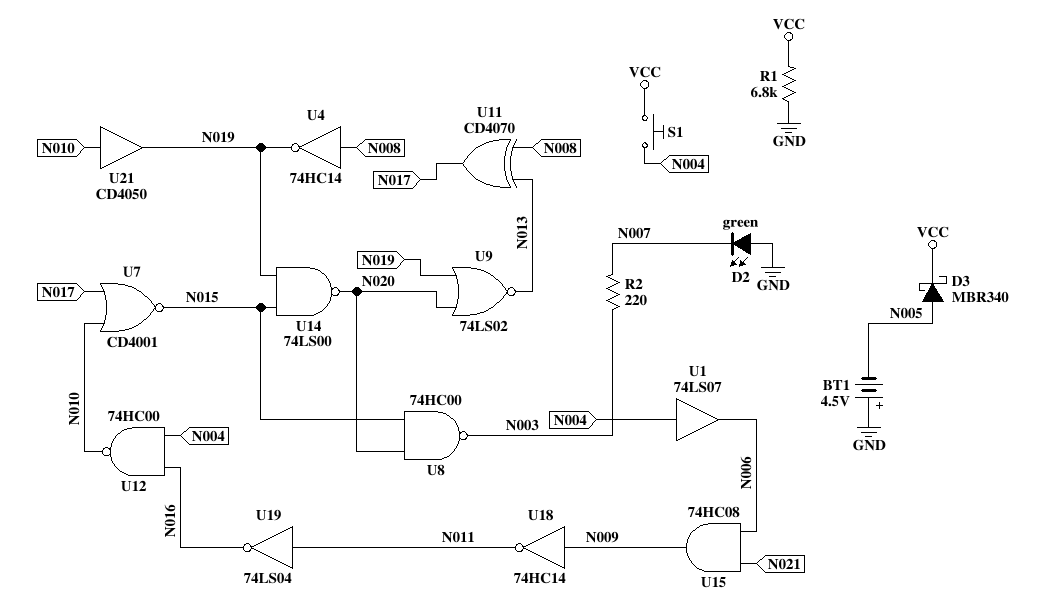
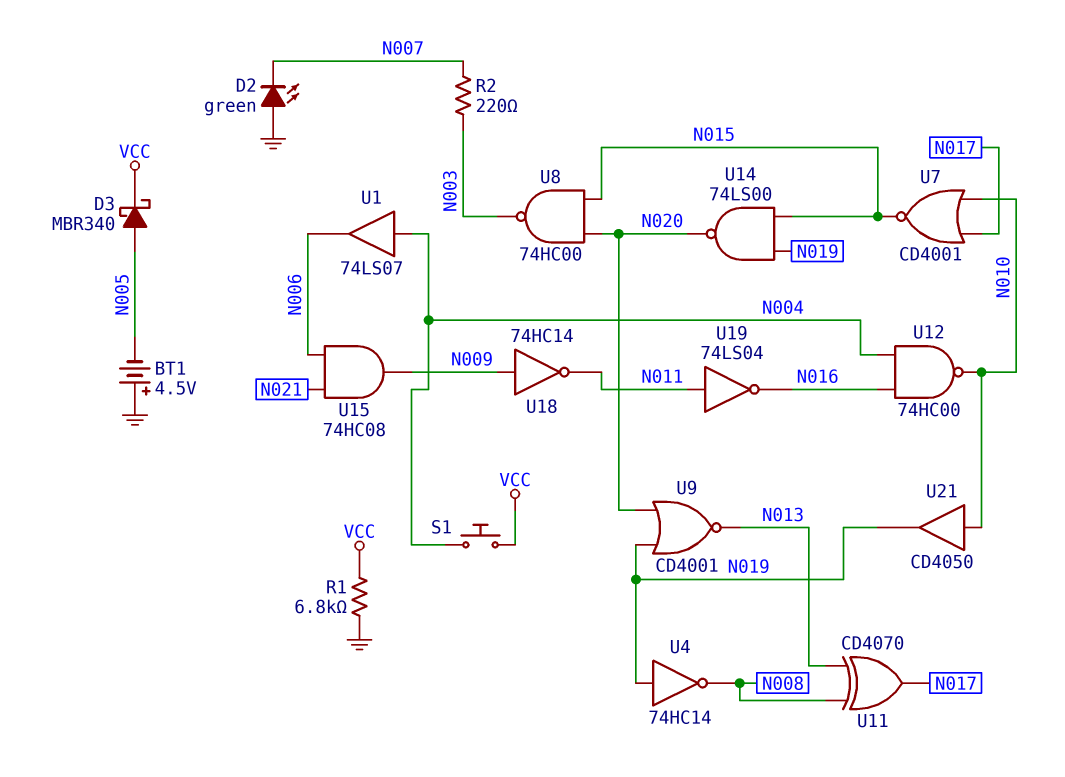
U4: NOT 74HC14 (in N008, out N019) -> NOT 74HC14 (in N019, out N008)
U9: NOR 74LS02 (in N019, in N020, out N013) -> NOR CD4001 (in N019, in N020, out N013)

